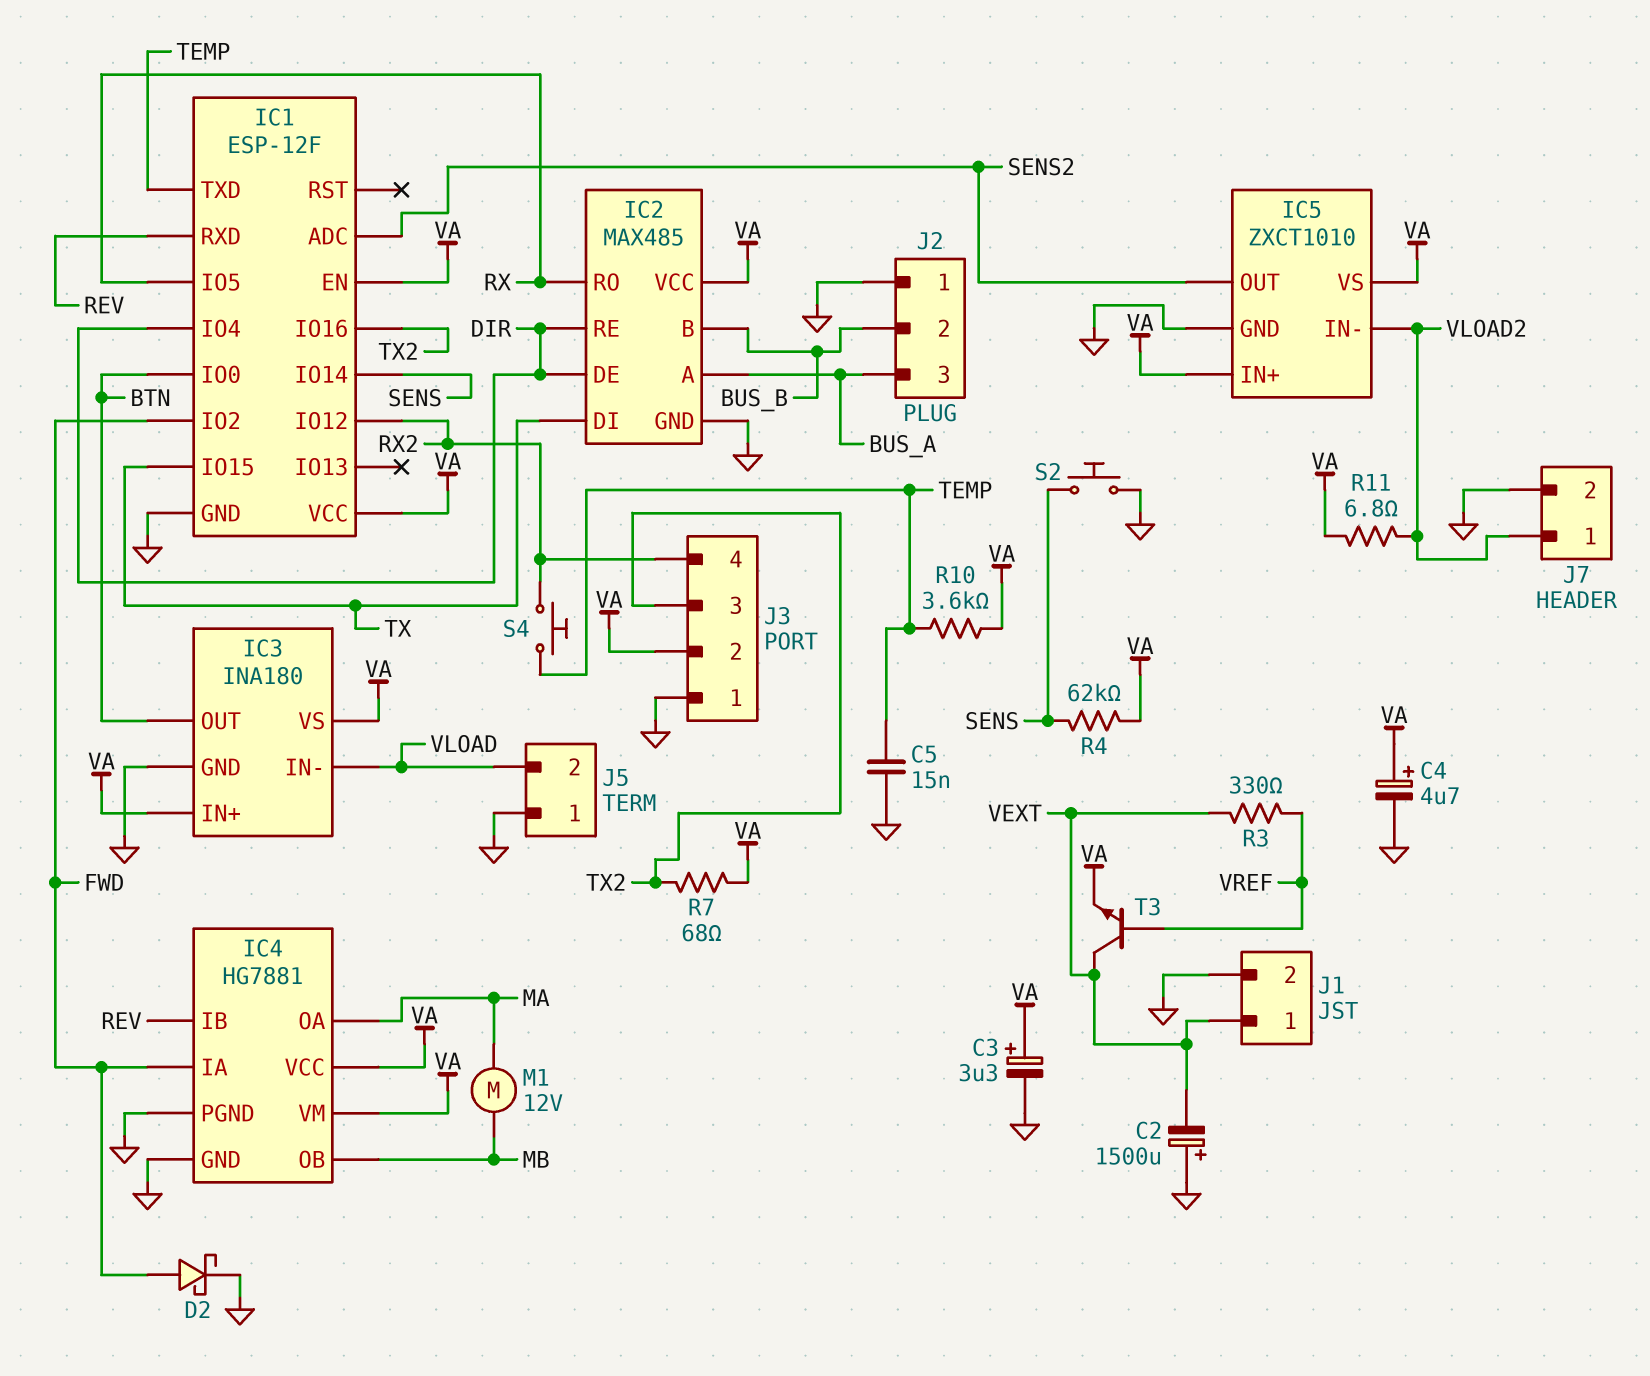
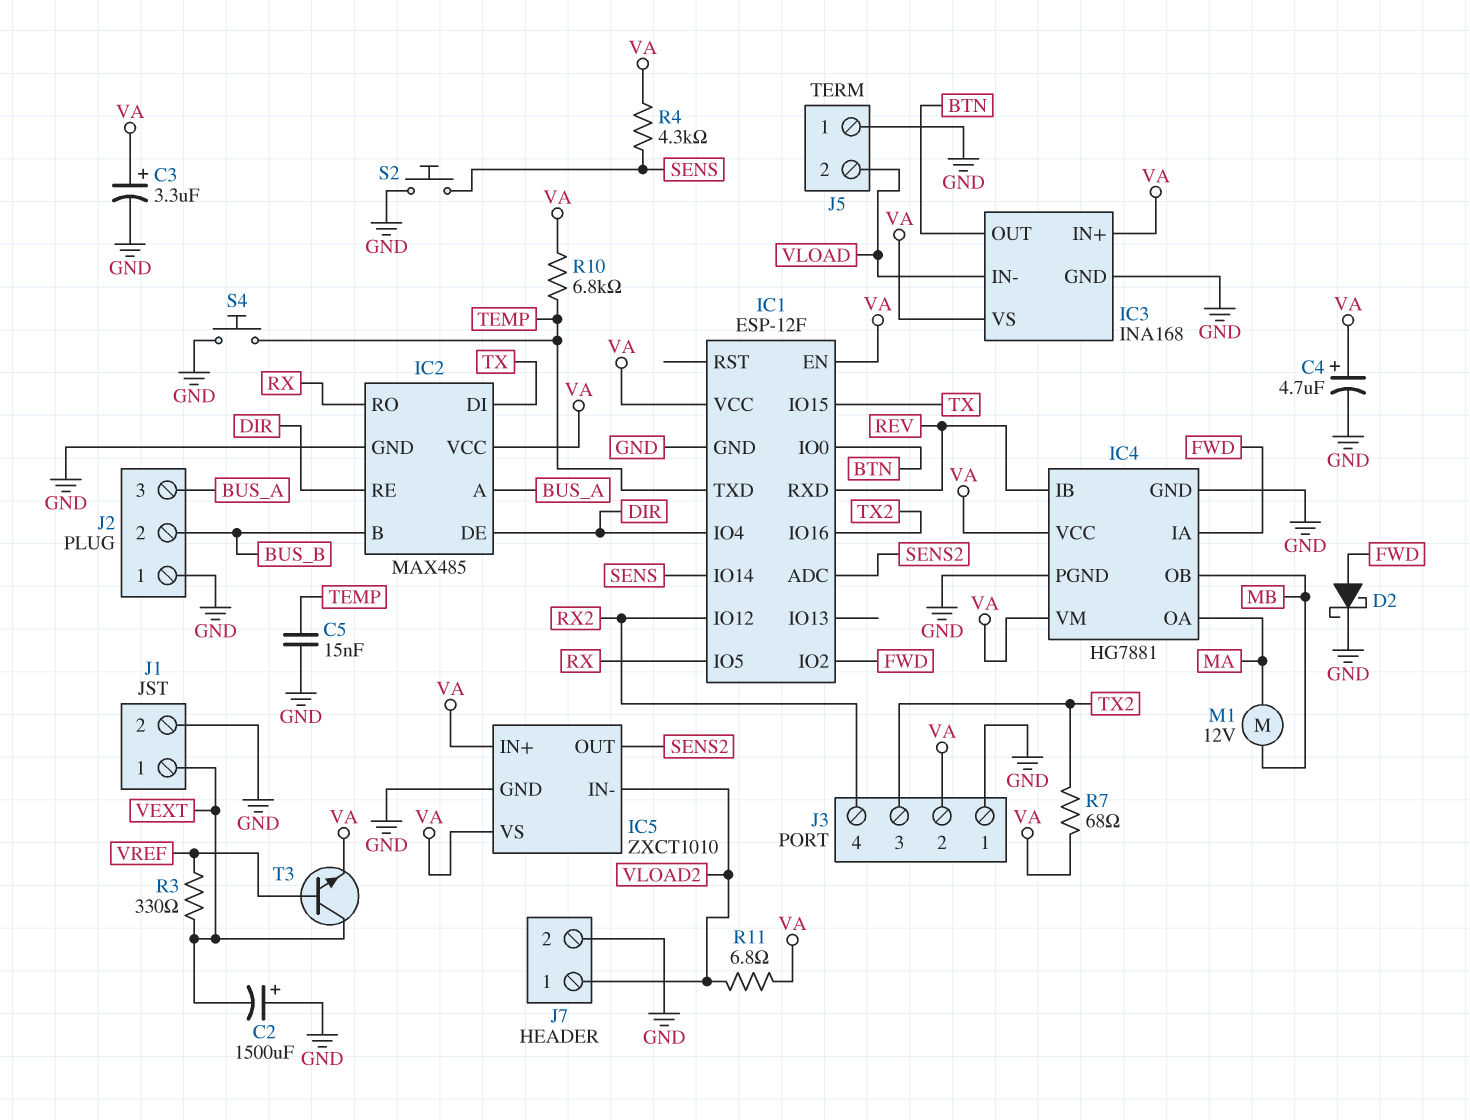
IC3: INA180 -> INA168
R4: 62k (SENS, VA) -> 4.3k (SENS, VA)
R10: 3.6k (TEMP, VA) -> 6.8k (TEMP, VA)
S4: button (RX2, TEMP) -> button (GND, TEMP)

